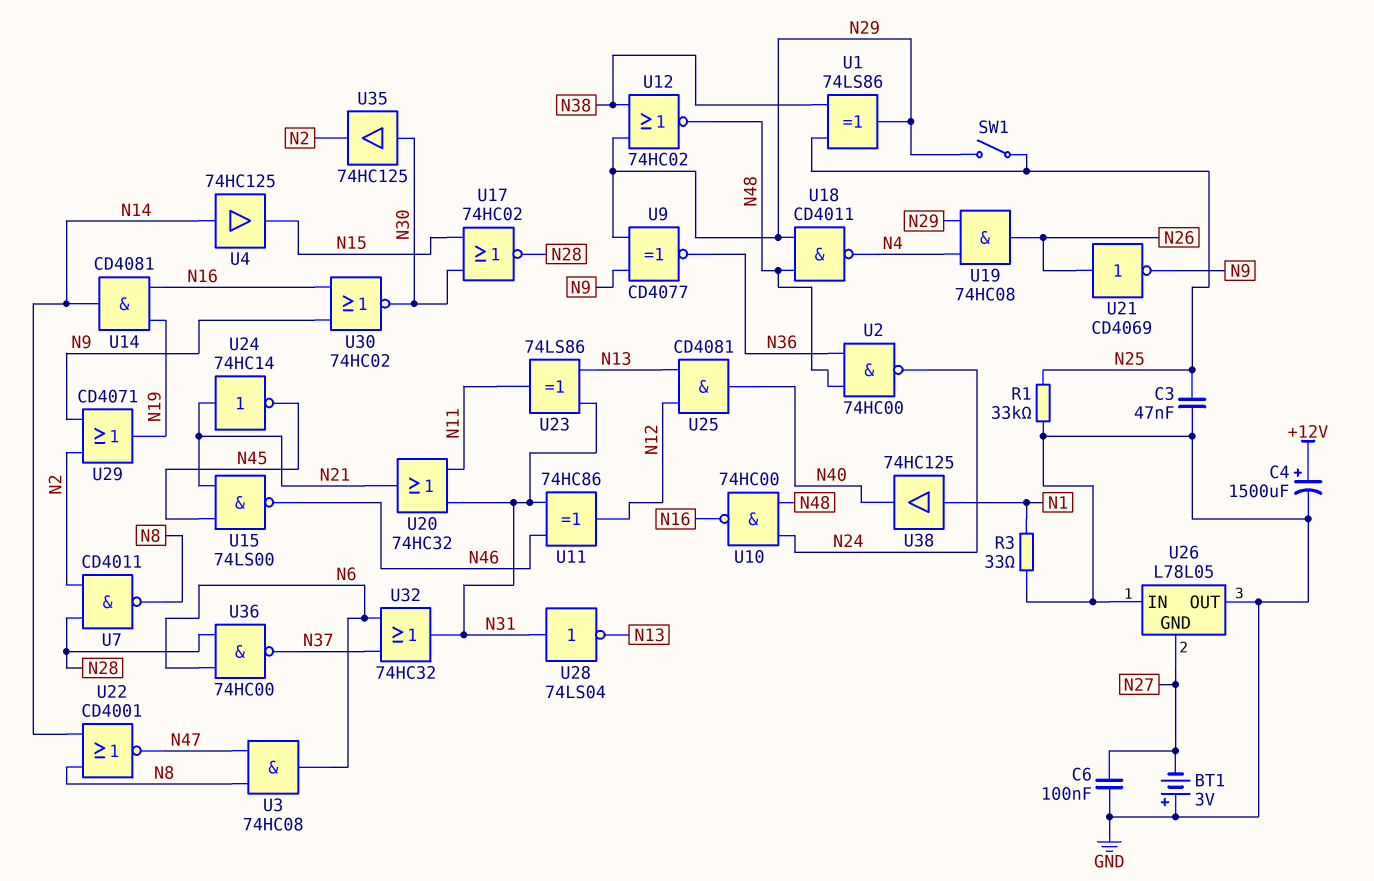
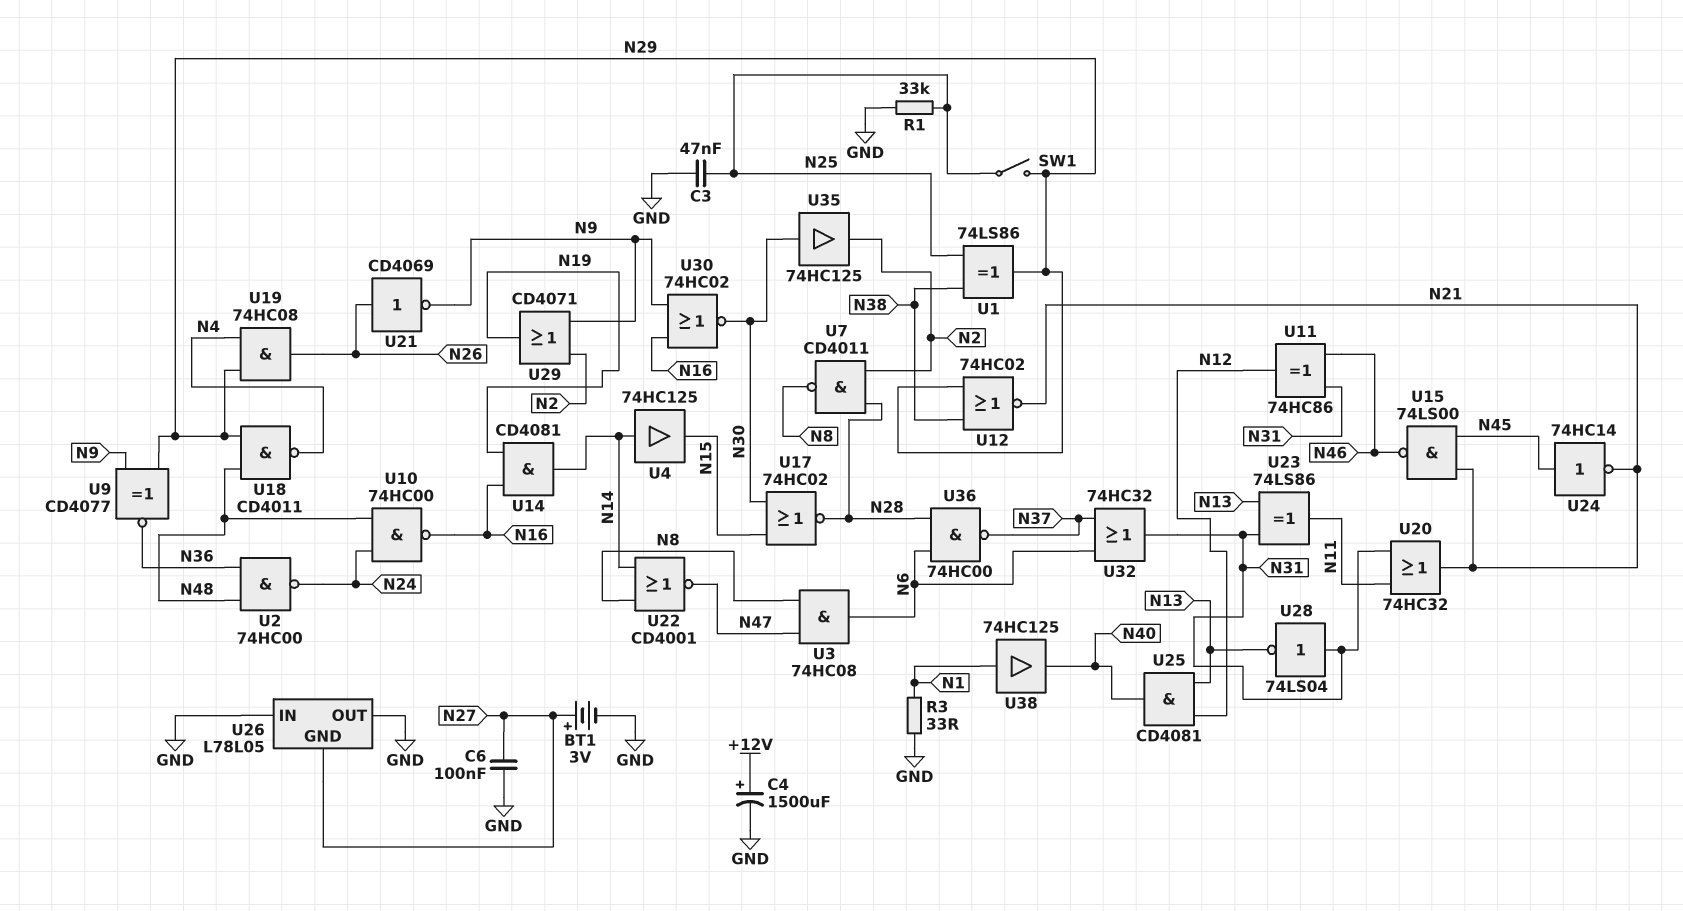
BT1: 3V (plus GND, minus N27) -> 3V (plus N27, minus GND)
U12: NOR 74HC02 (in N29, in N38, out N48) -> NOR 74HC02 (in N29, in N38, out N21)
U24: NOT 74HC14 (in N21, out N45) -> NOT 74HC14 (in N45, out N21)

